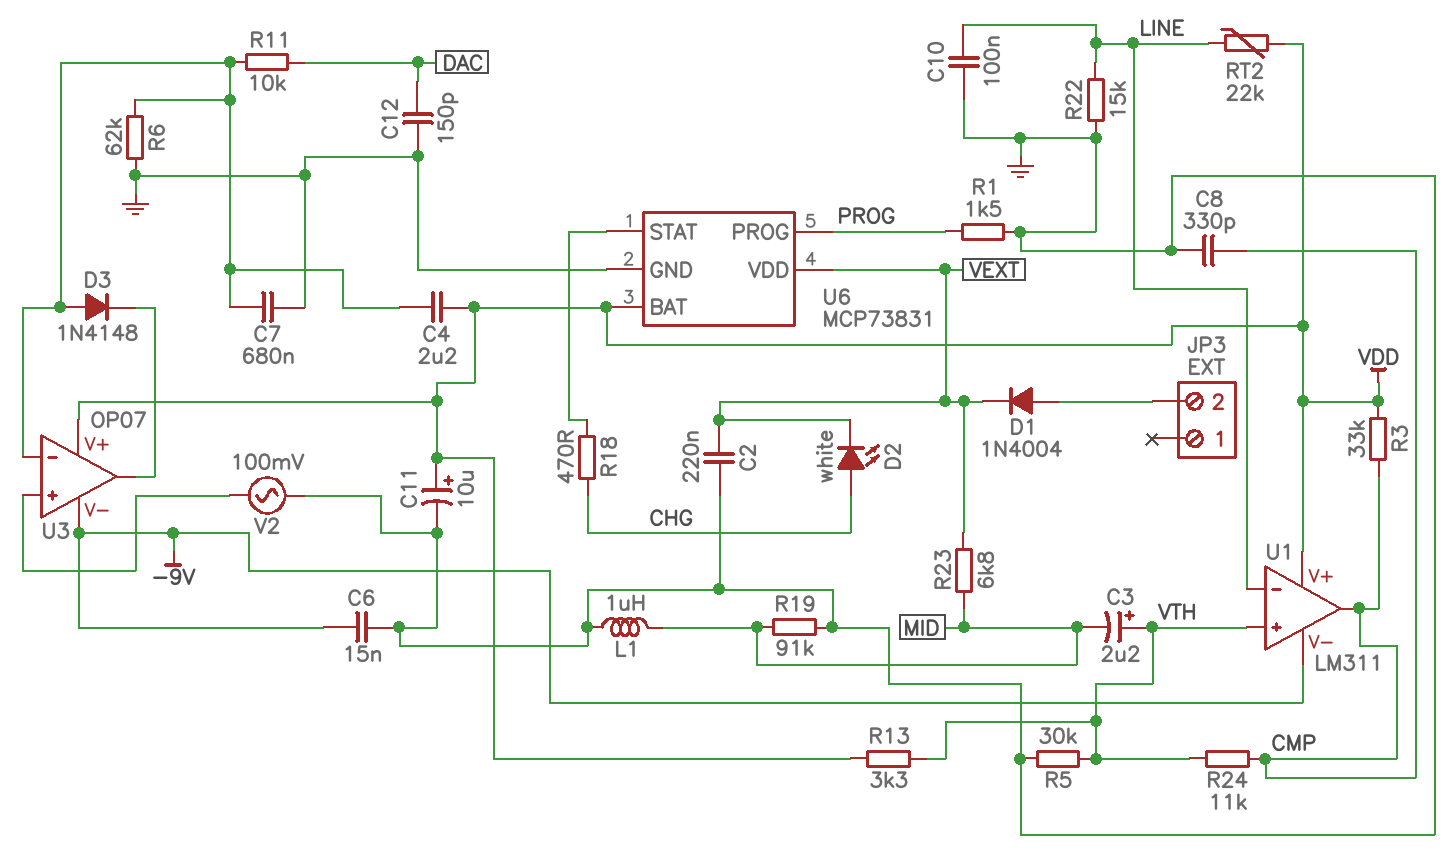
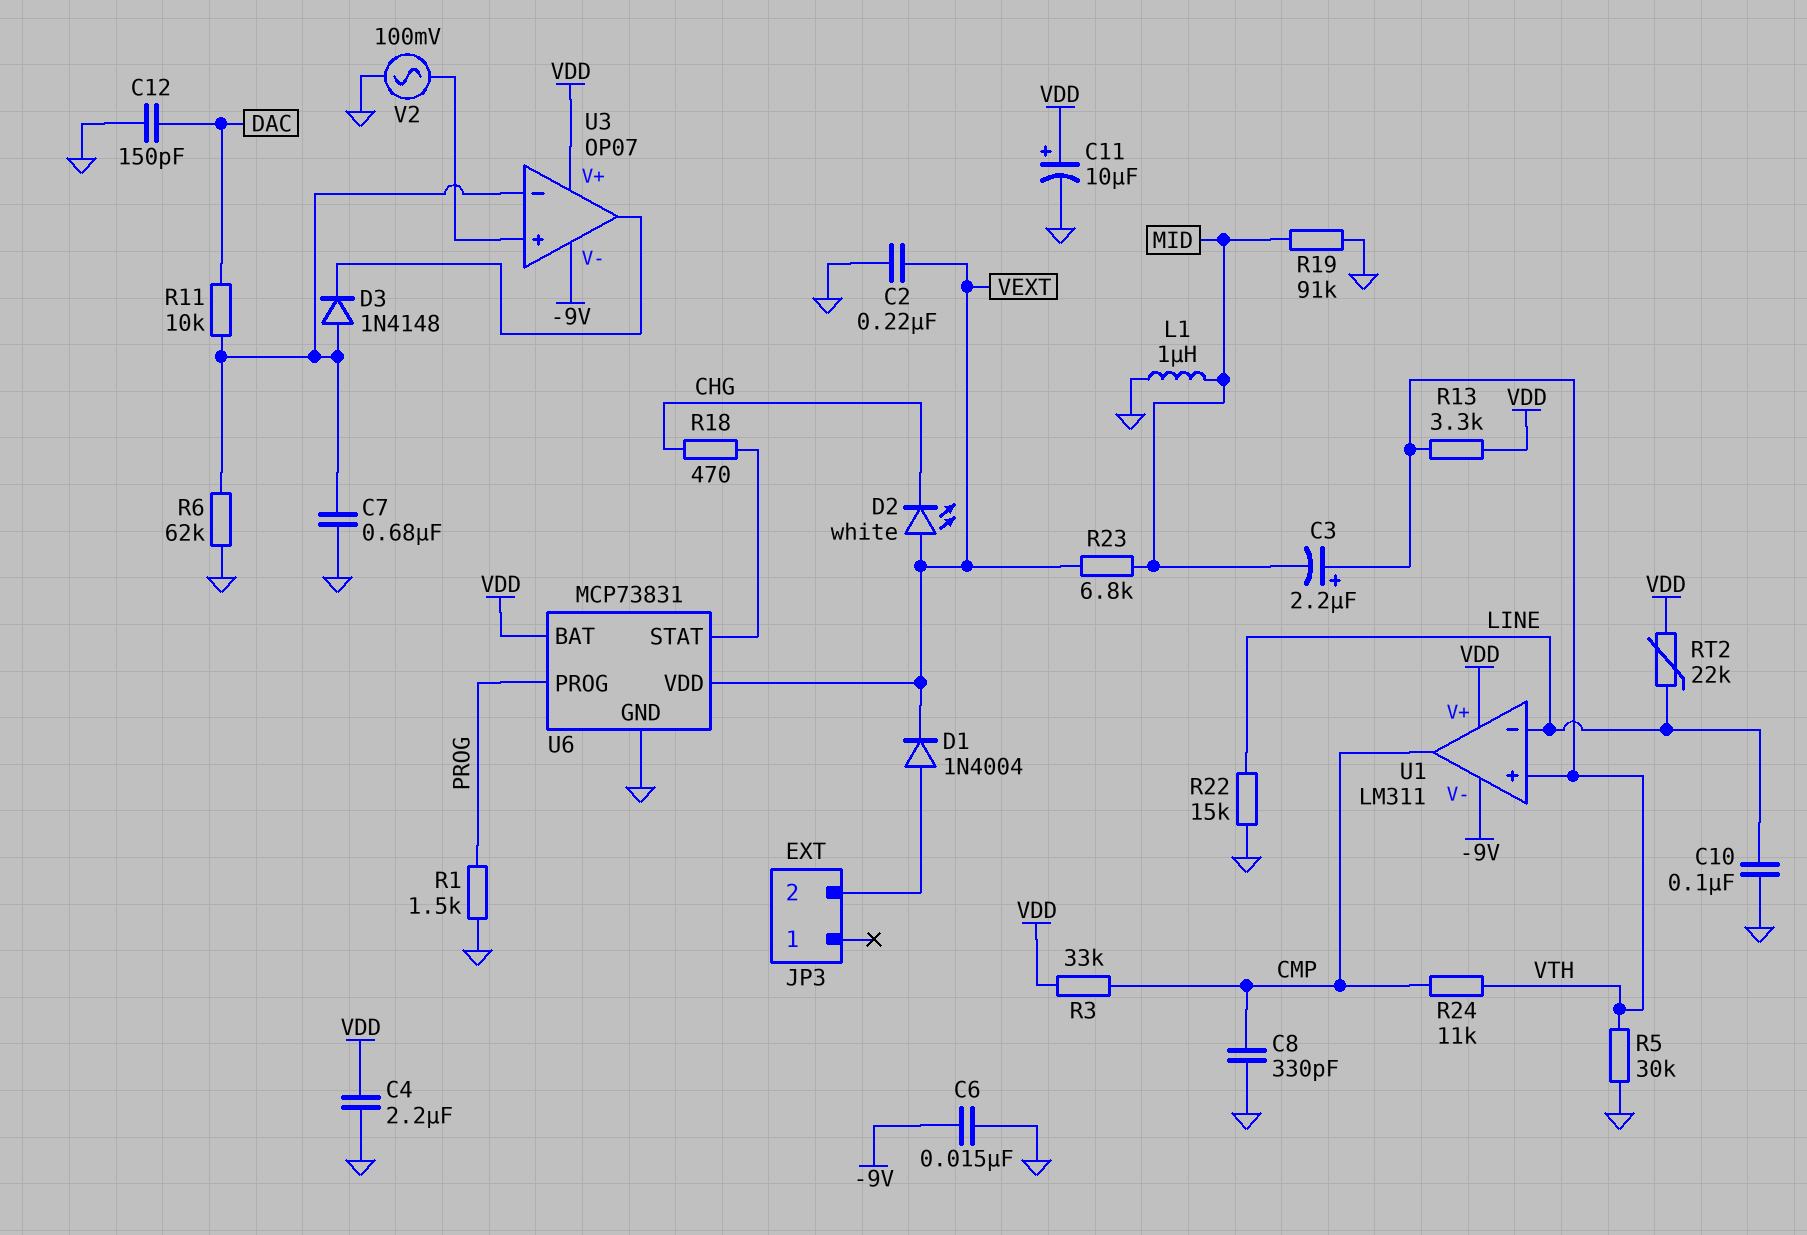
C4: 2.2uF (U3/in-, VDD) -> 2.2uF (GND, VDD)
D2: LED white (A CHG, K VEXT) -> LED white (A VEXT, K CHG)

